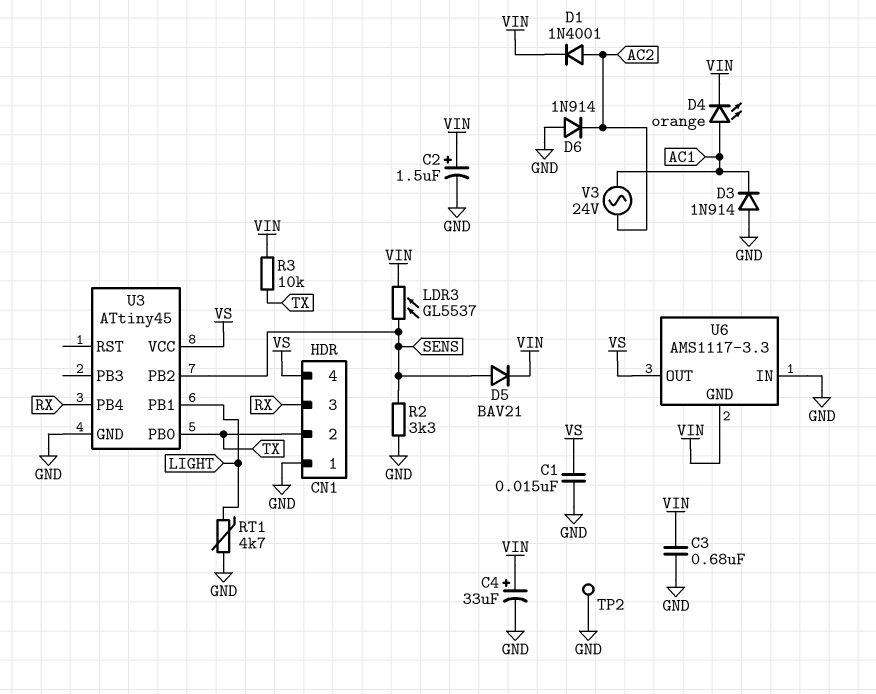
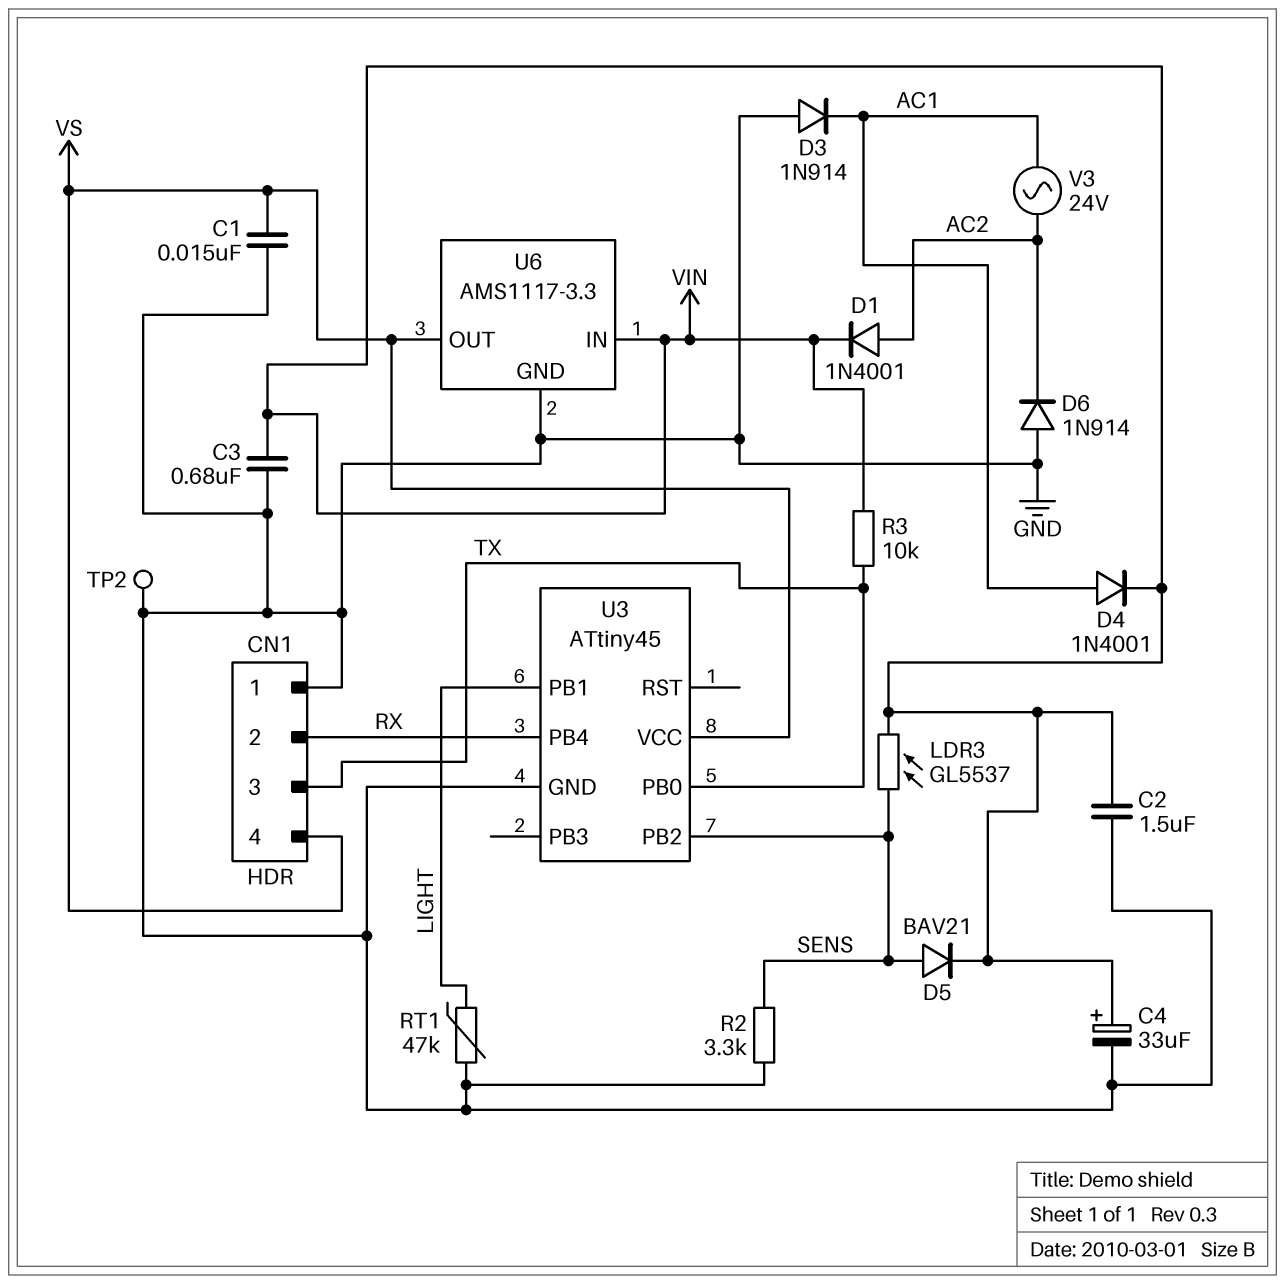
C2: 1.5uF (plus VIN, minus GND) -> 1.5uF (GND, VIN)
CN1 pin 2: TX -> RX
CN1 pin 3: RX -> TX
D4: LED orange (A AC1, K VIN) -> diode 1N4001 (A AC1, K VIN)
RT1: 4.7k (GND, LIGHT) -> 47k (GND, LIGHT)
U6 pin GND: VIN -> GND
U6 pin IN: GND -> VIN

